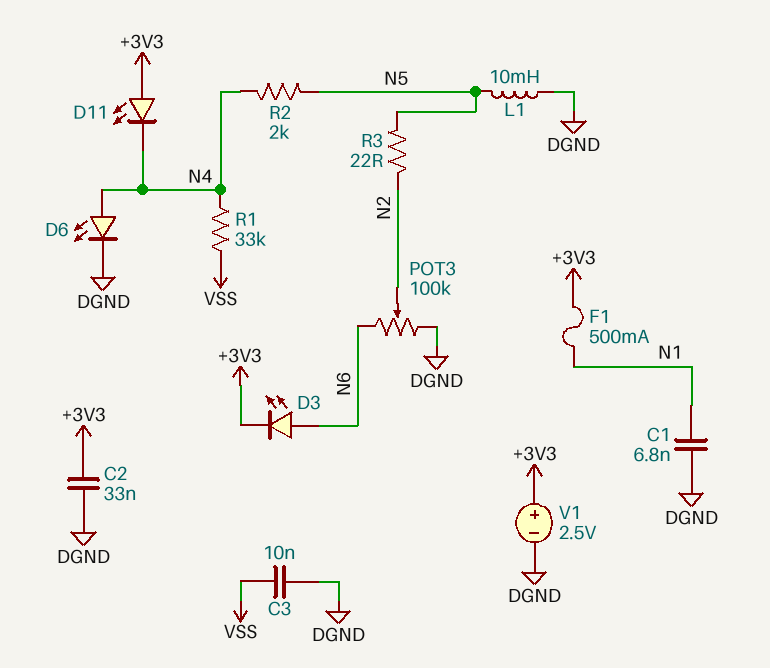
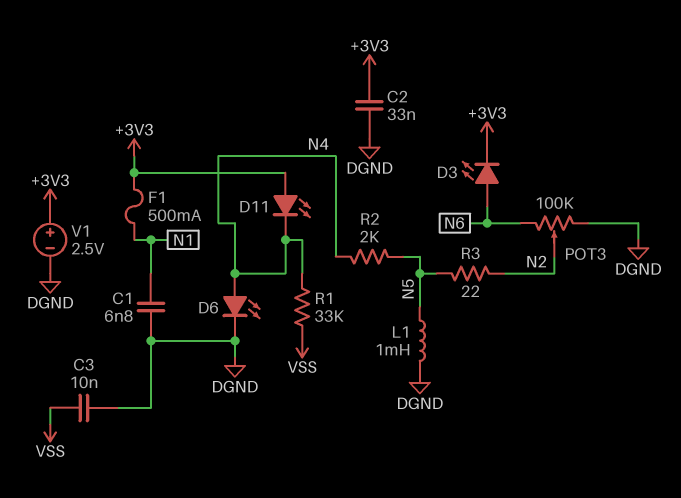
L1: 10mH (DGND, N5) -> 1mH (DGND, N5)

